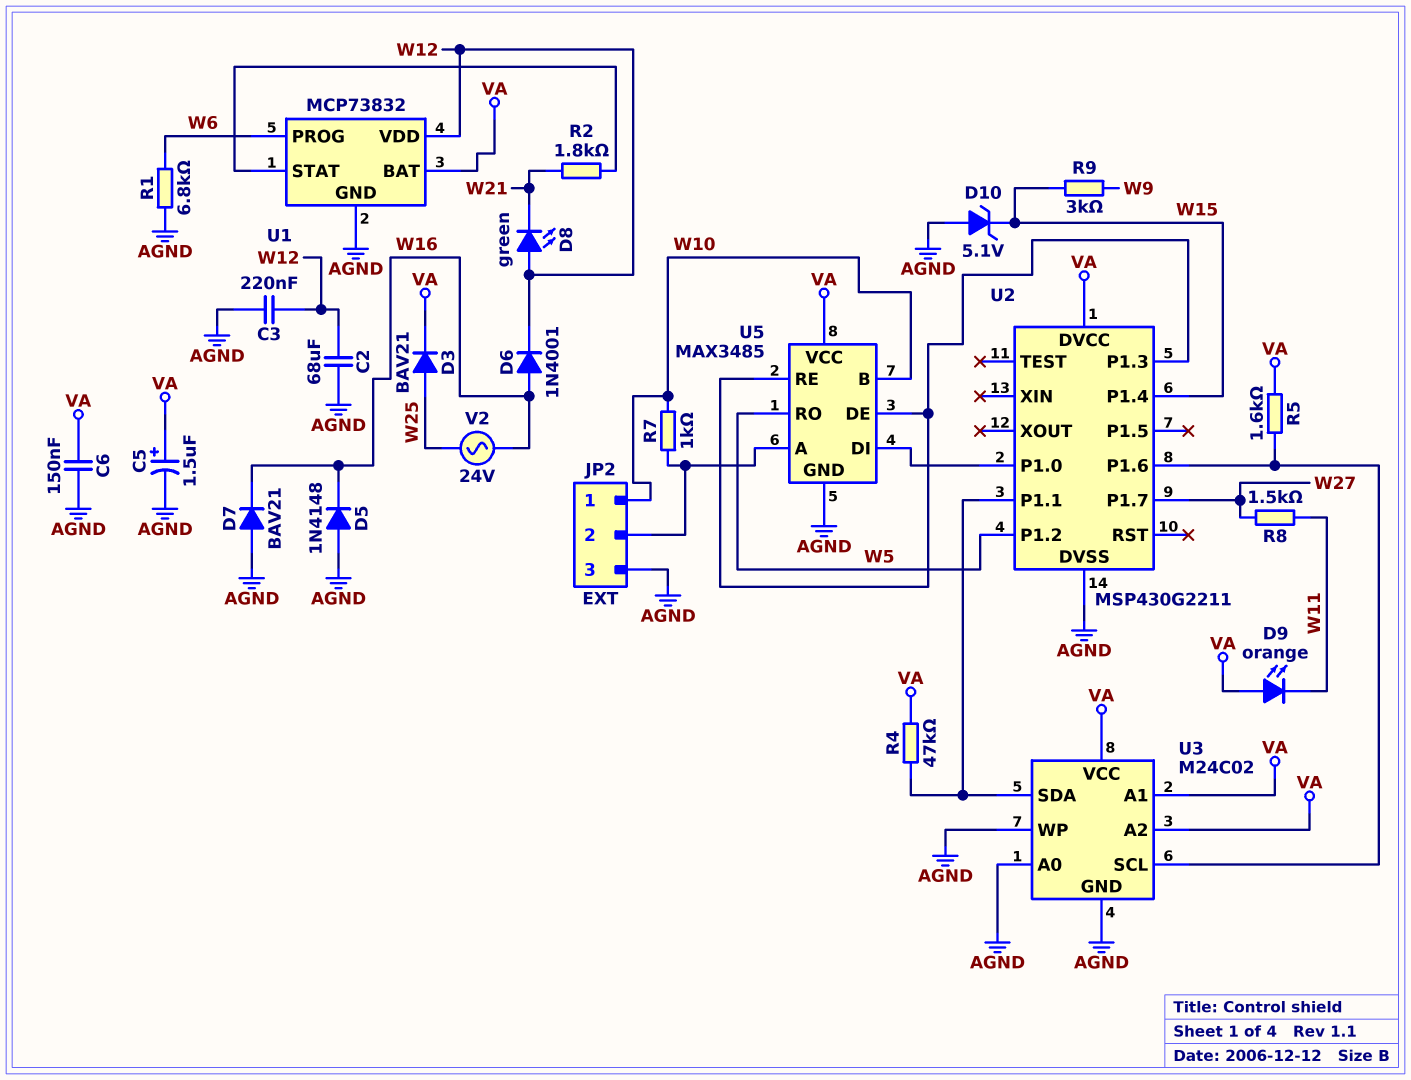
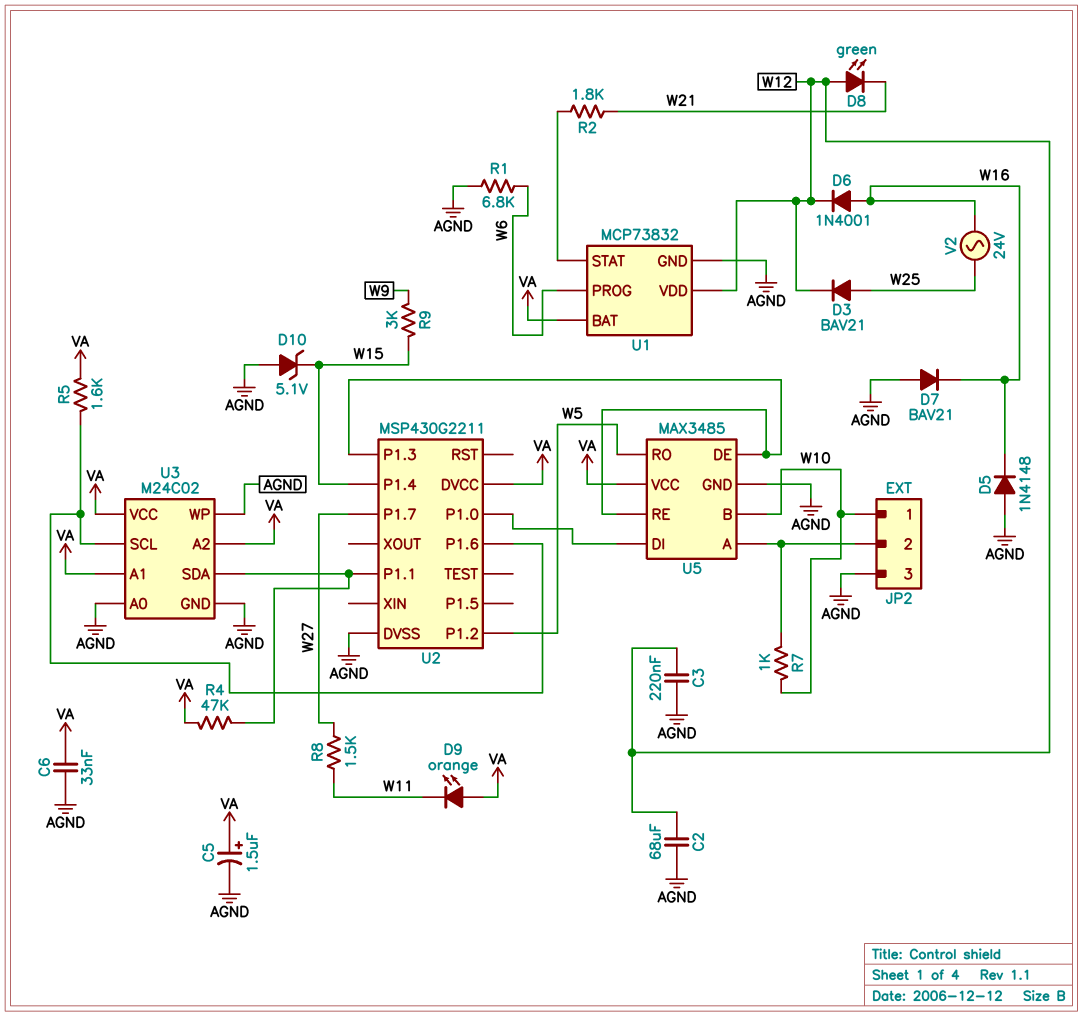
C6: 150nF (AGND, VA) -> 33nF (AGND, VA)
D3: diode BAV21 (A W25, K VA) -> diode BAV21 (A W25, K W12)

